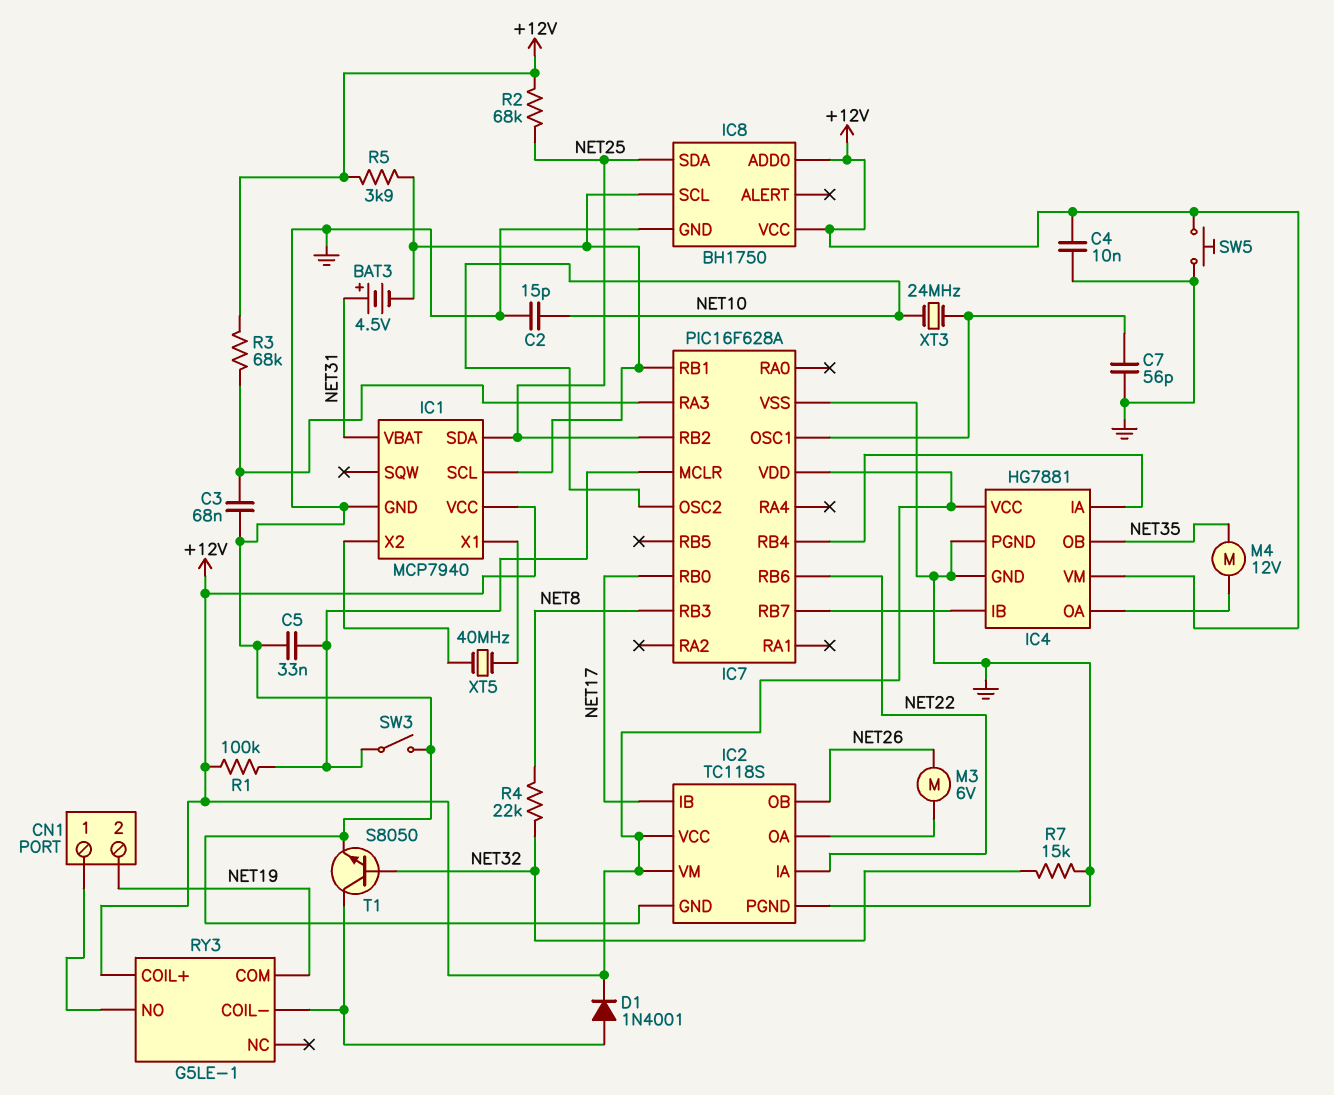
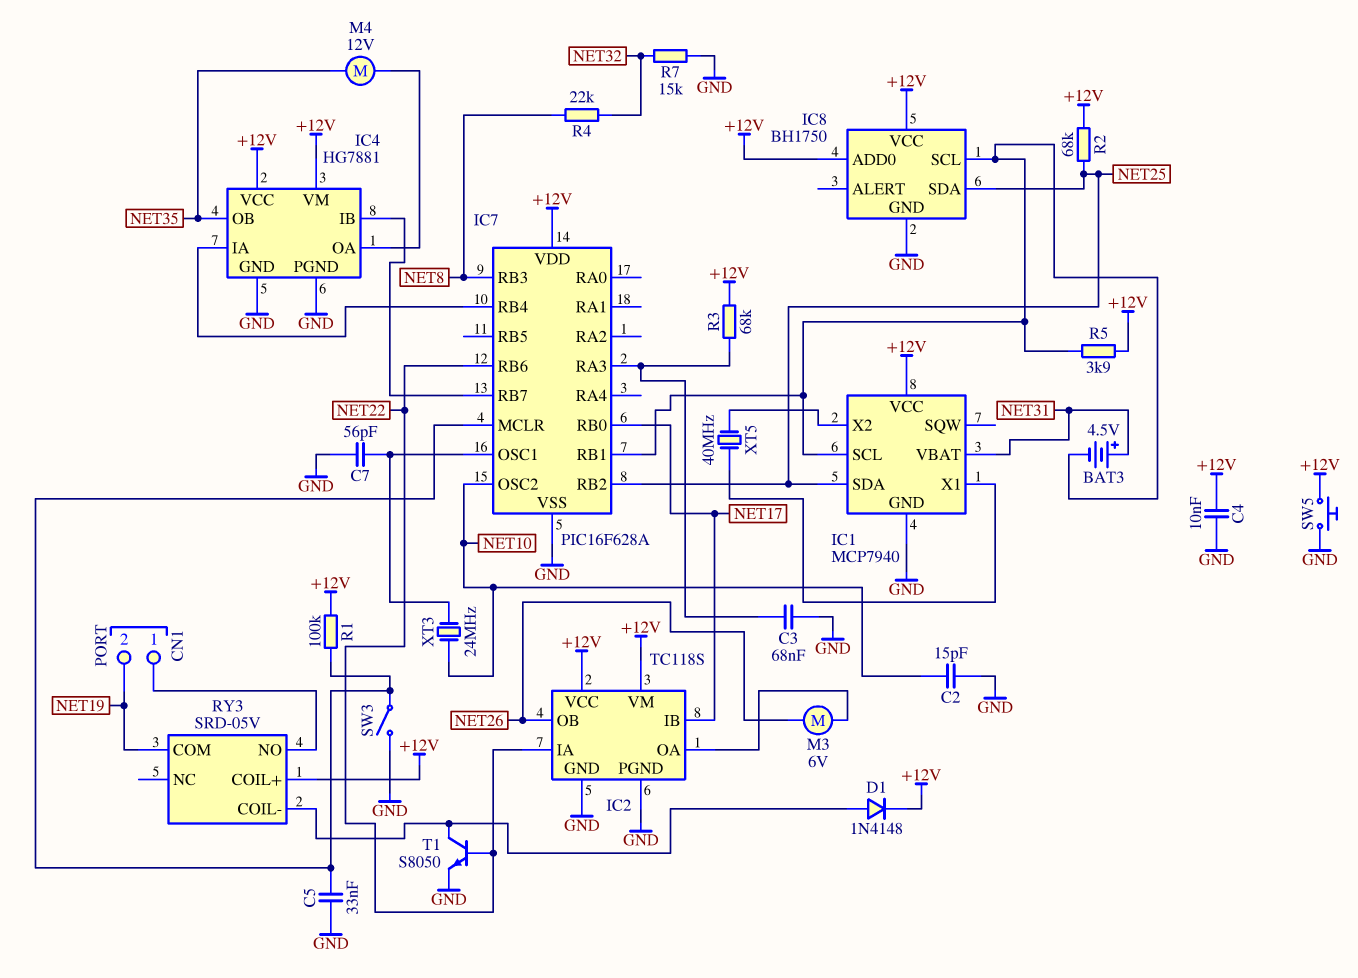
D1: diode 1N4001 (A RY3/COIL-, K +12V) -> diode 1N4148 (A RY3/COIL-, K +12V)
RY3: G5LE-1 -> SRD-05V
T1: NPN S8050 (B NET32, C RY3/COIL-, E GND) -> NPN S8050 (B NET22, C RY3/COIL-, E GND)

